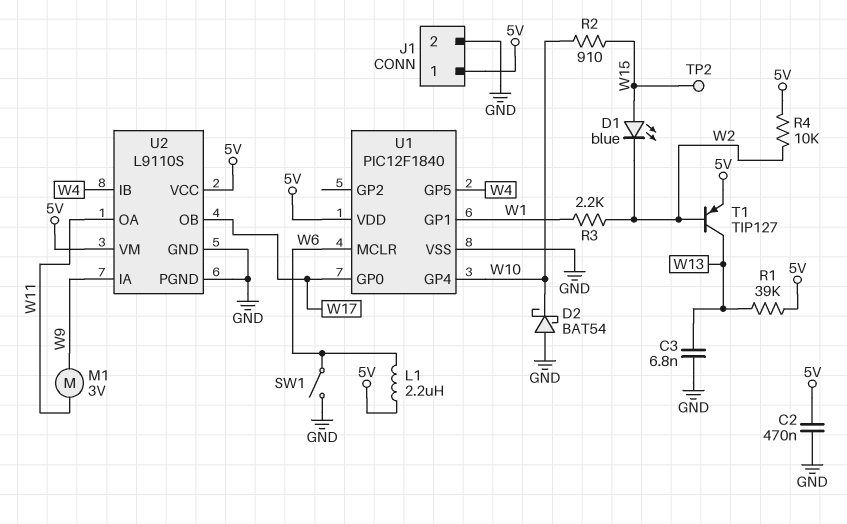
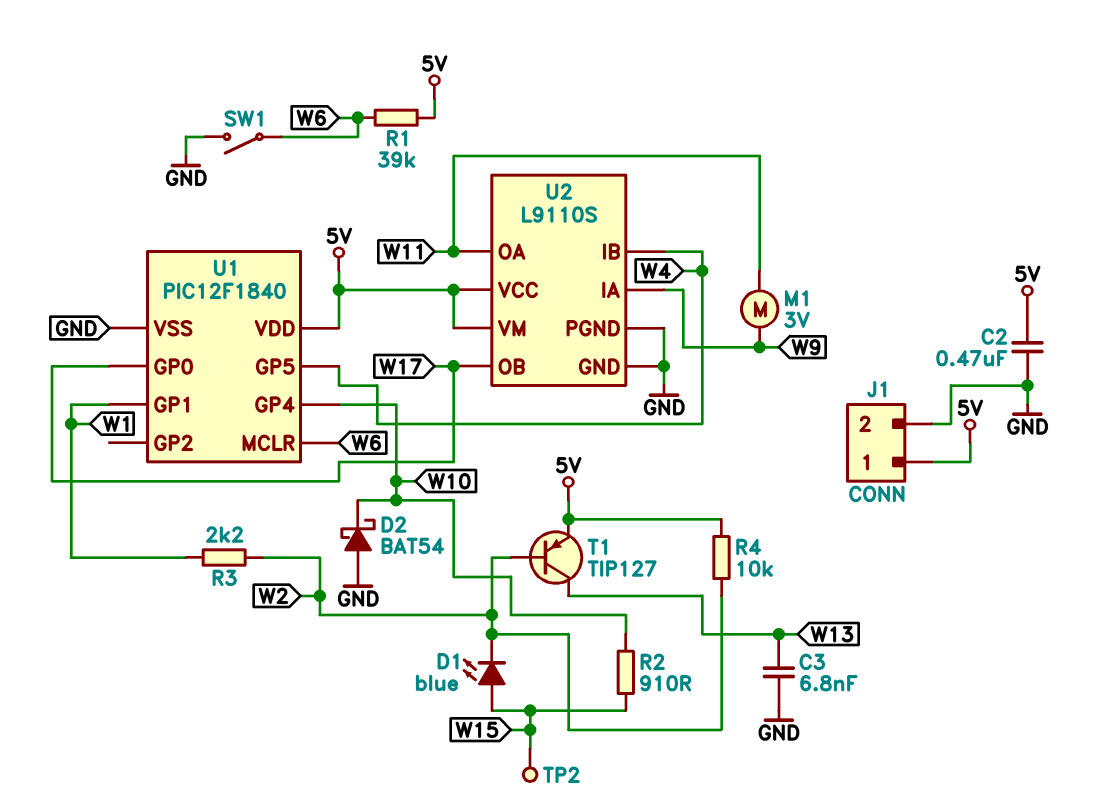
L1: 2.2uH (5V, W6) -> none
R1: 39k (5V, W13) -> 39k (5V, W6)

